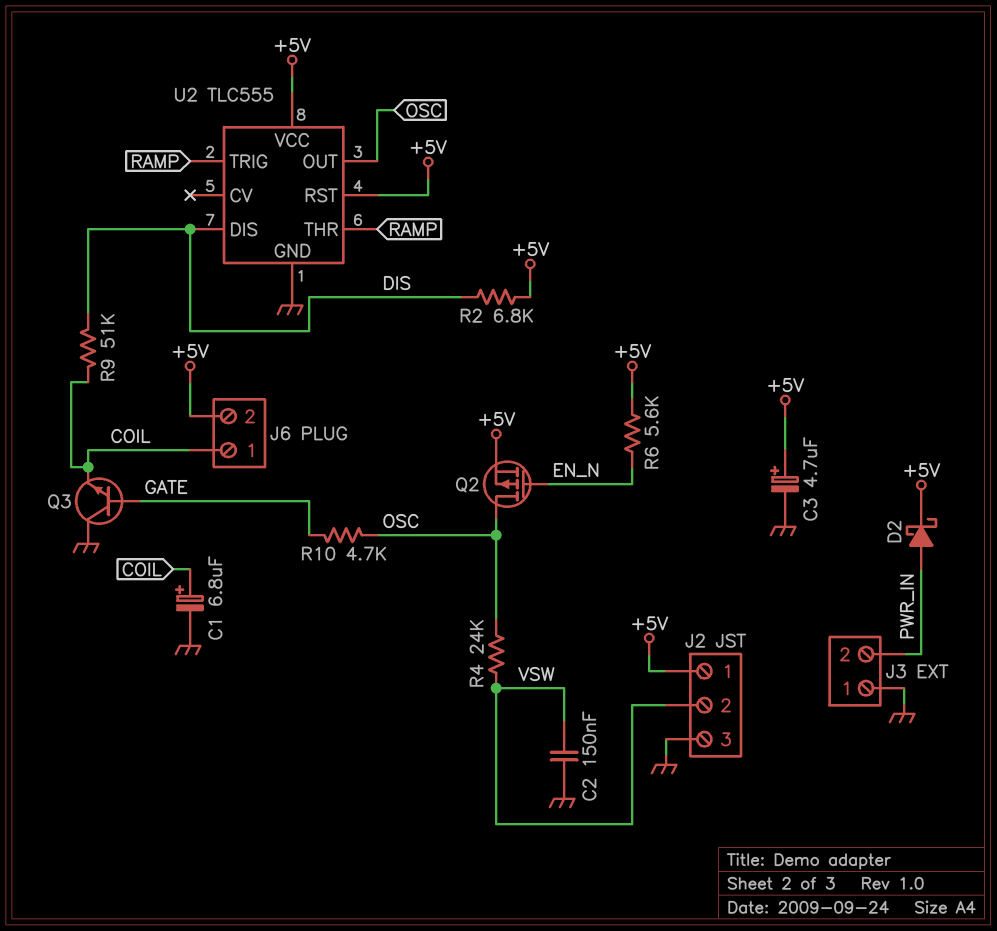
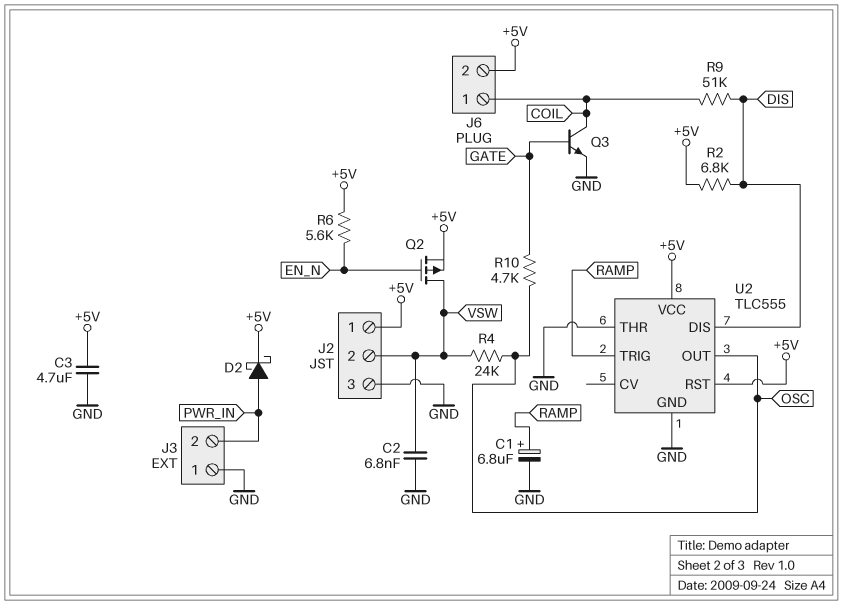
C1: 6.8uF (plus COIL, minus GND) -> 6.8uF (plus RAMP, minus GND)
C2: 150nF (GND, VSW) -> 6.8nF (GND, VSW)
C3: 4.7uF (plus +5V, minus GND) -> 4.7uF (+5V, GND)
Q2: PMOS (G EN_N, D OSC, S +5V) -> PMOS (G EN_N, D VSW, S +5V)
Q3: NPN (B GATE, C GND, E COIL) -> NPN (B GATE, C COIL, E GND)
U2 pin THR: RAMP -> GND

